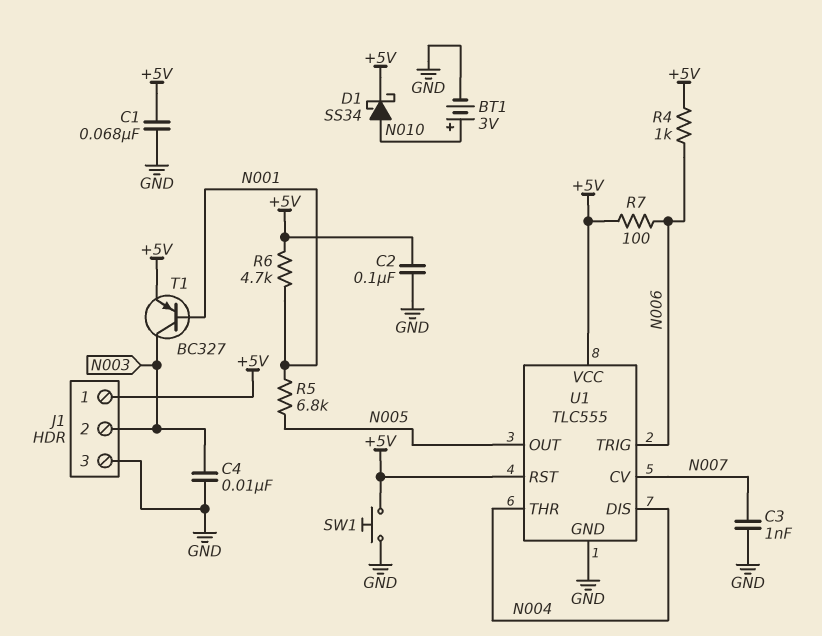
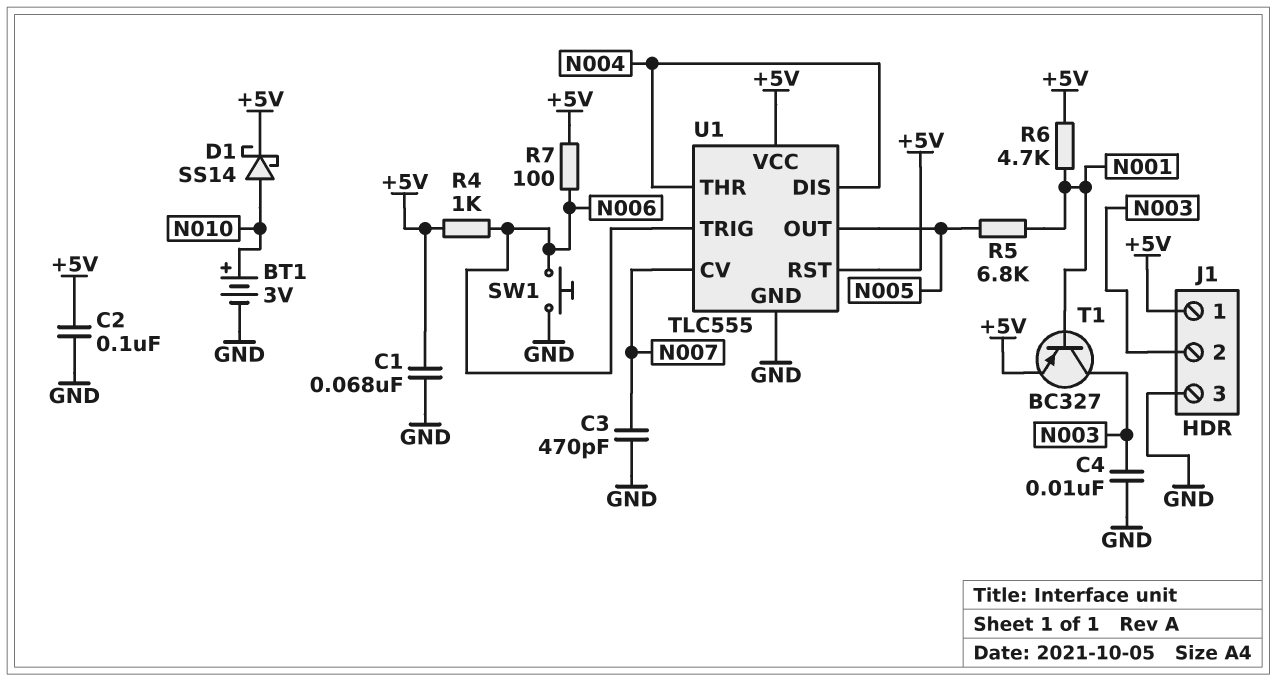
C3: 1nF (GND, N007) -> 470pF (GND, N007)
D1: schottky SS34 (A N010, K +5V) -> schottky SS14 (A N010, K +5V)
SW1: button (+5V, GND) -> button (GND, N006)

